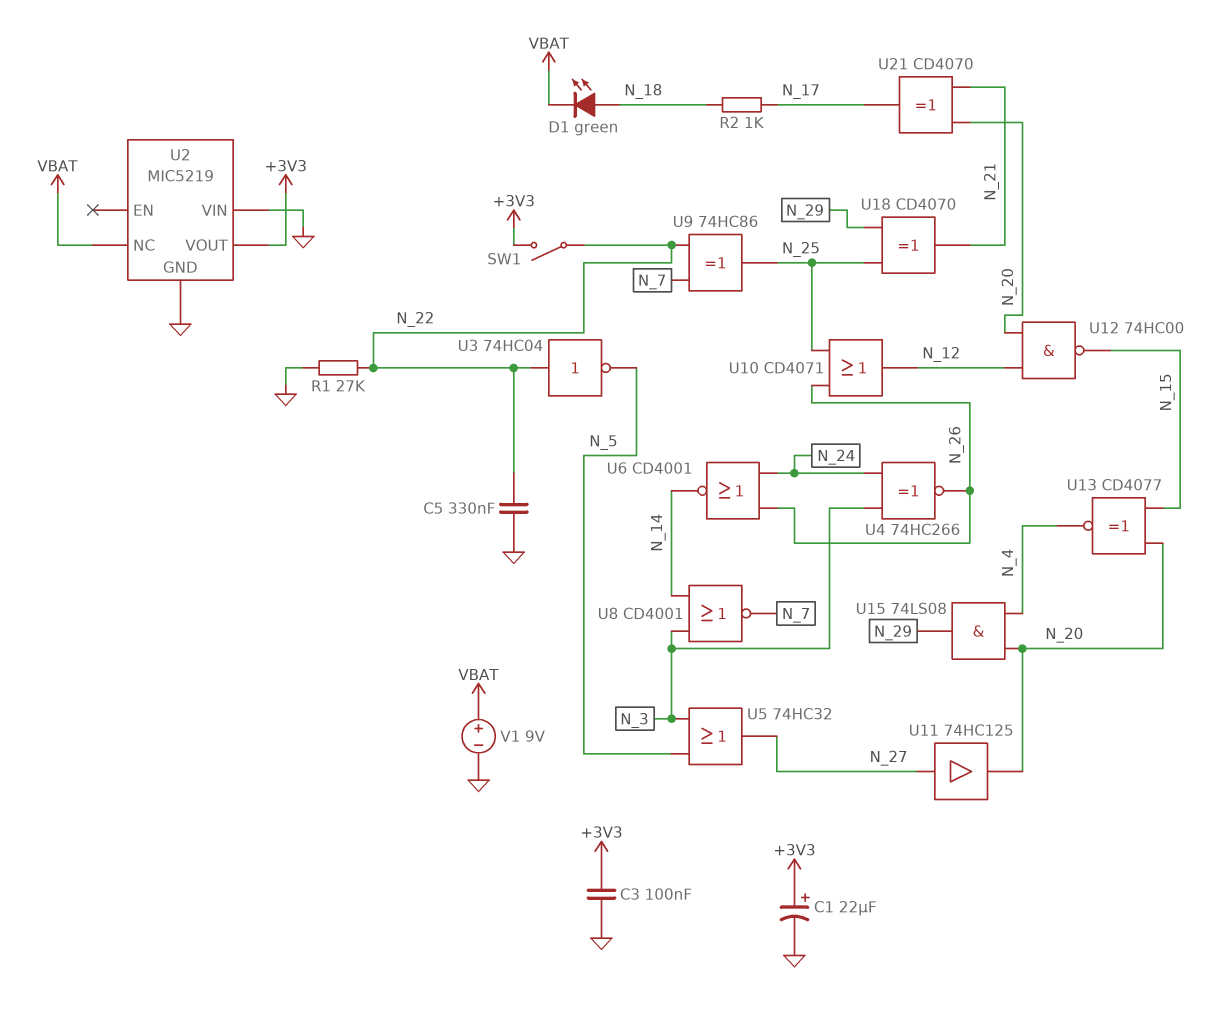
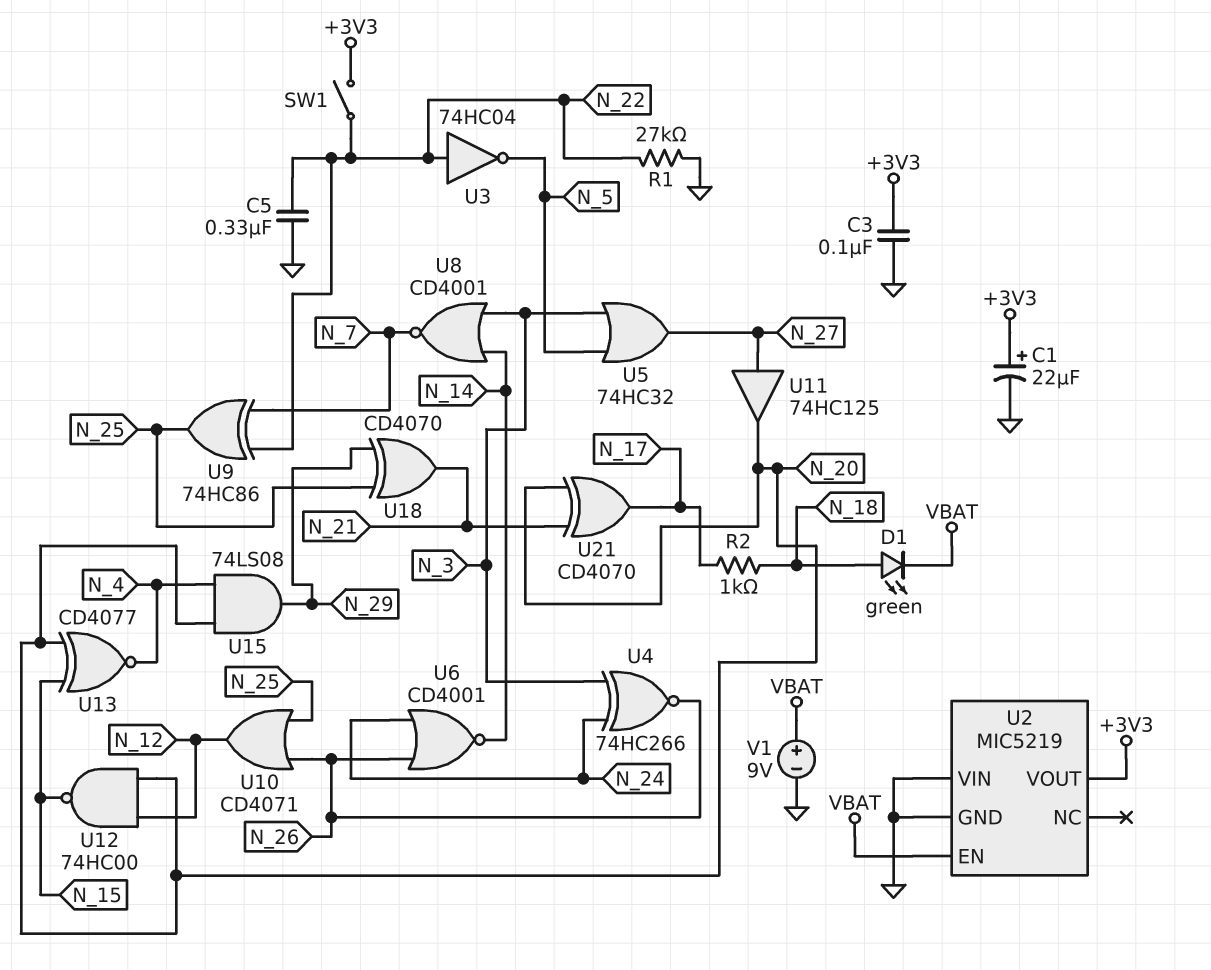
U2 pin EN: none -> VBAT
U2 pin NC: VBAT -> none

